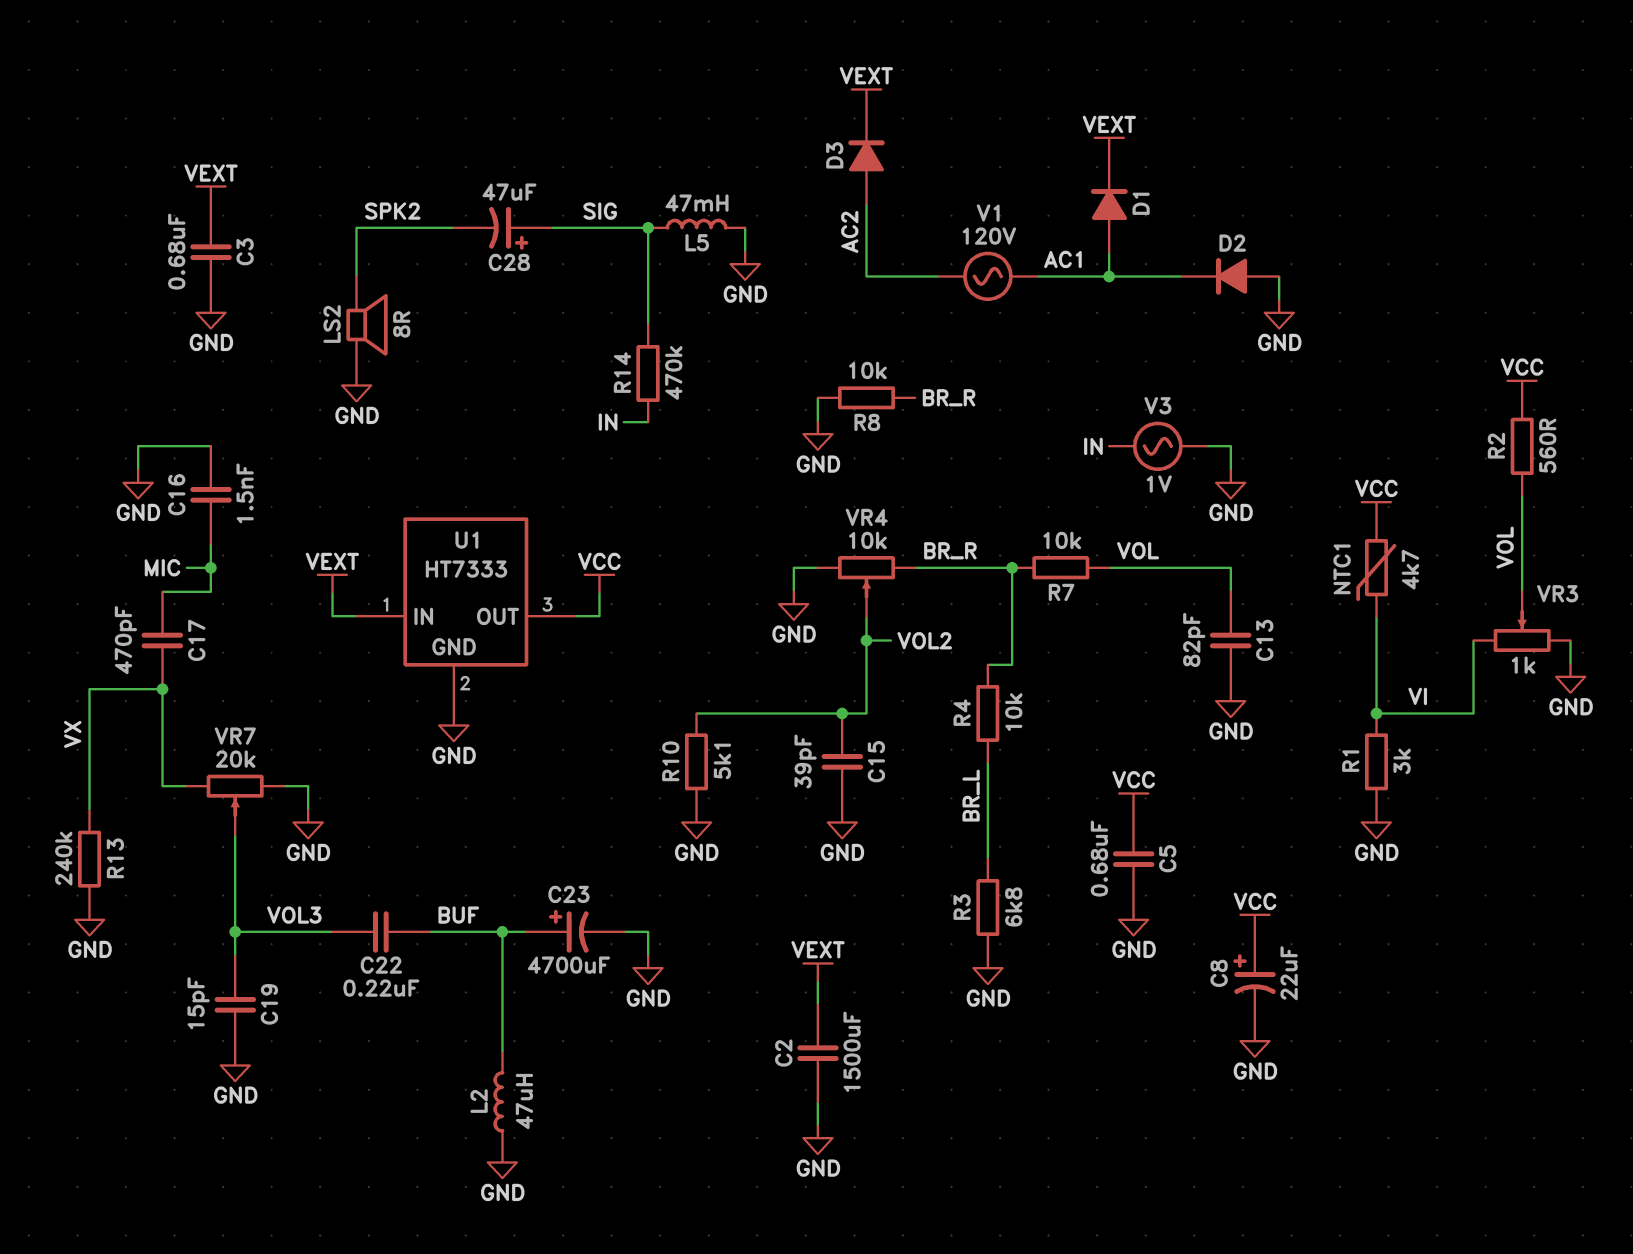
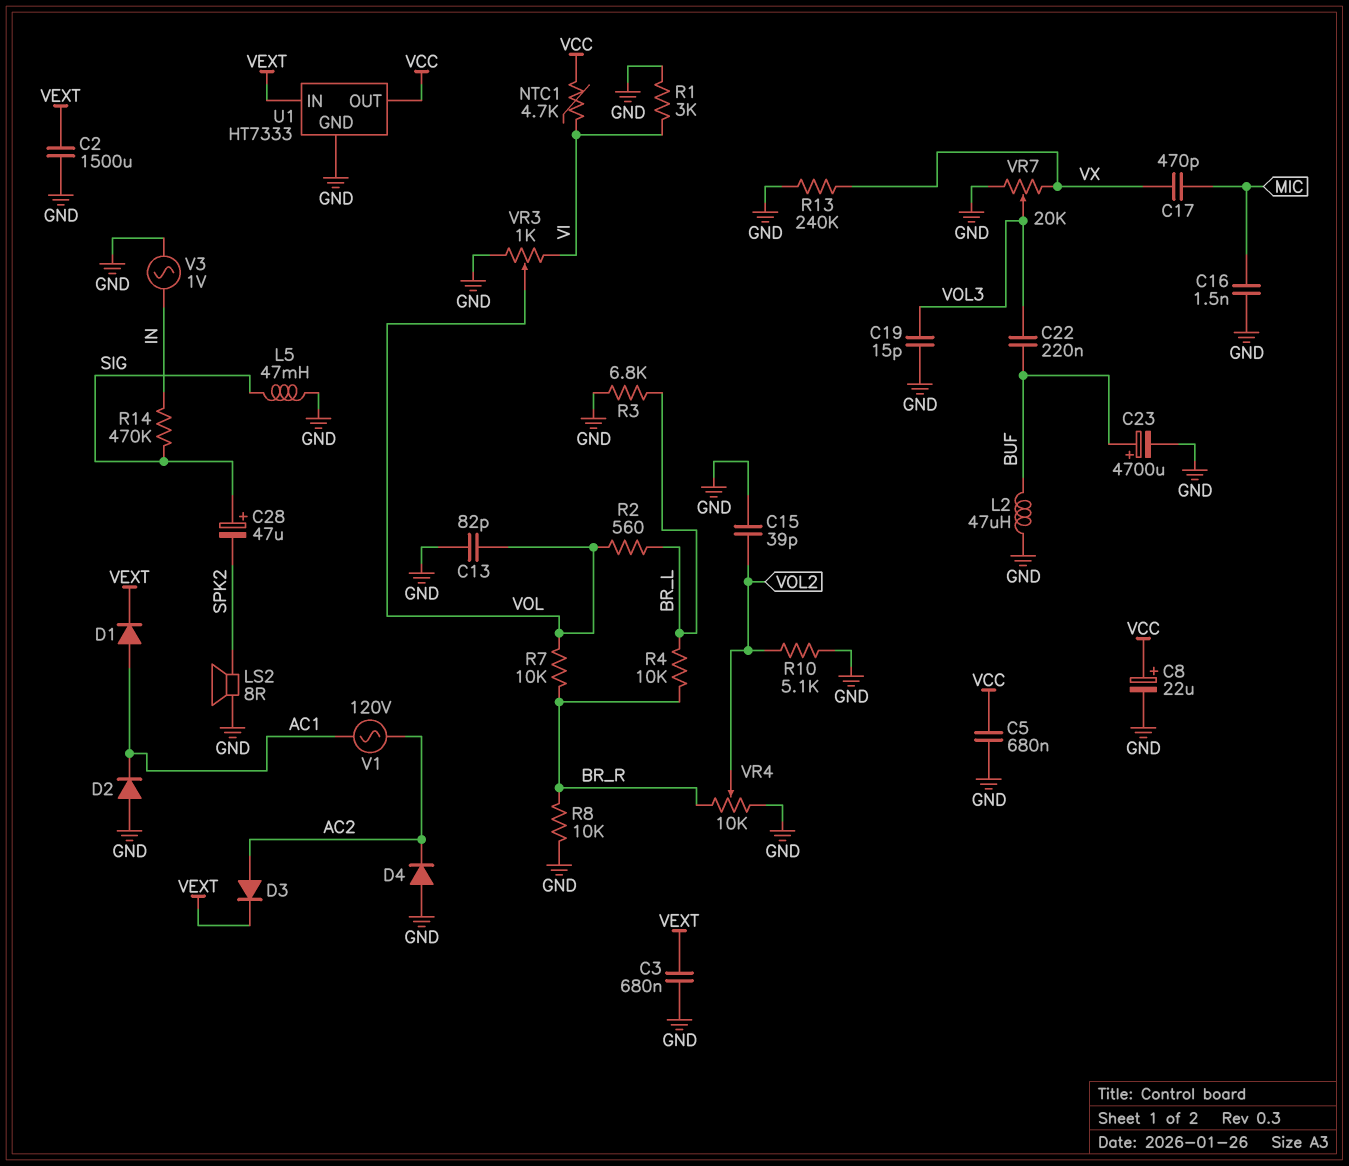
D4: none -> diode (A GND, K AC2)
R2: 560 (VCC, VOL) -> 560 (BR_L, VOL)

